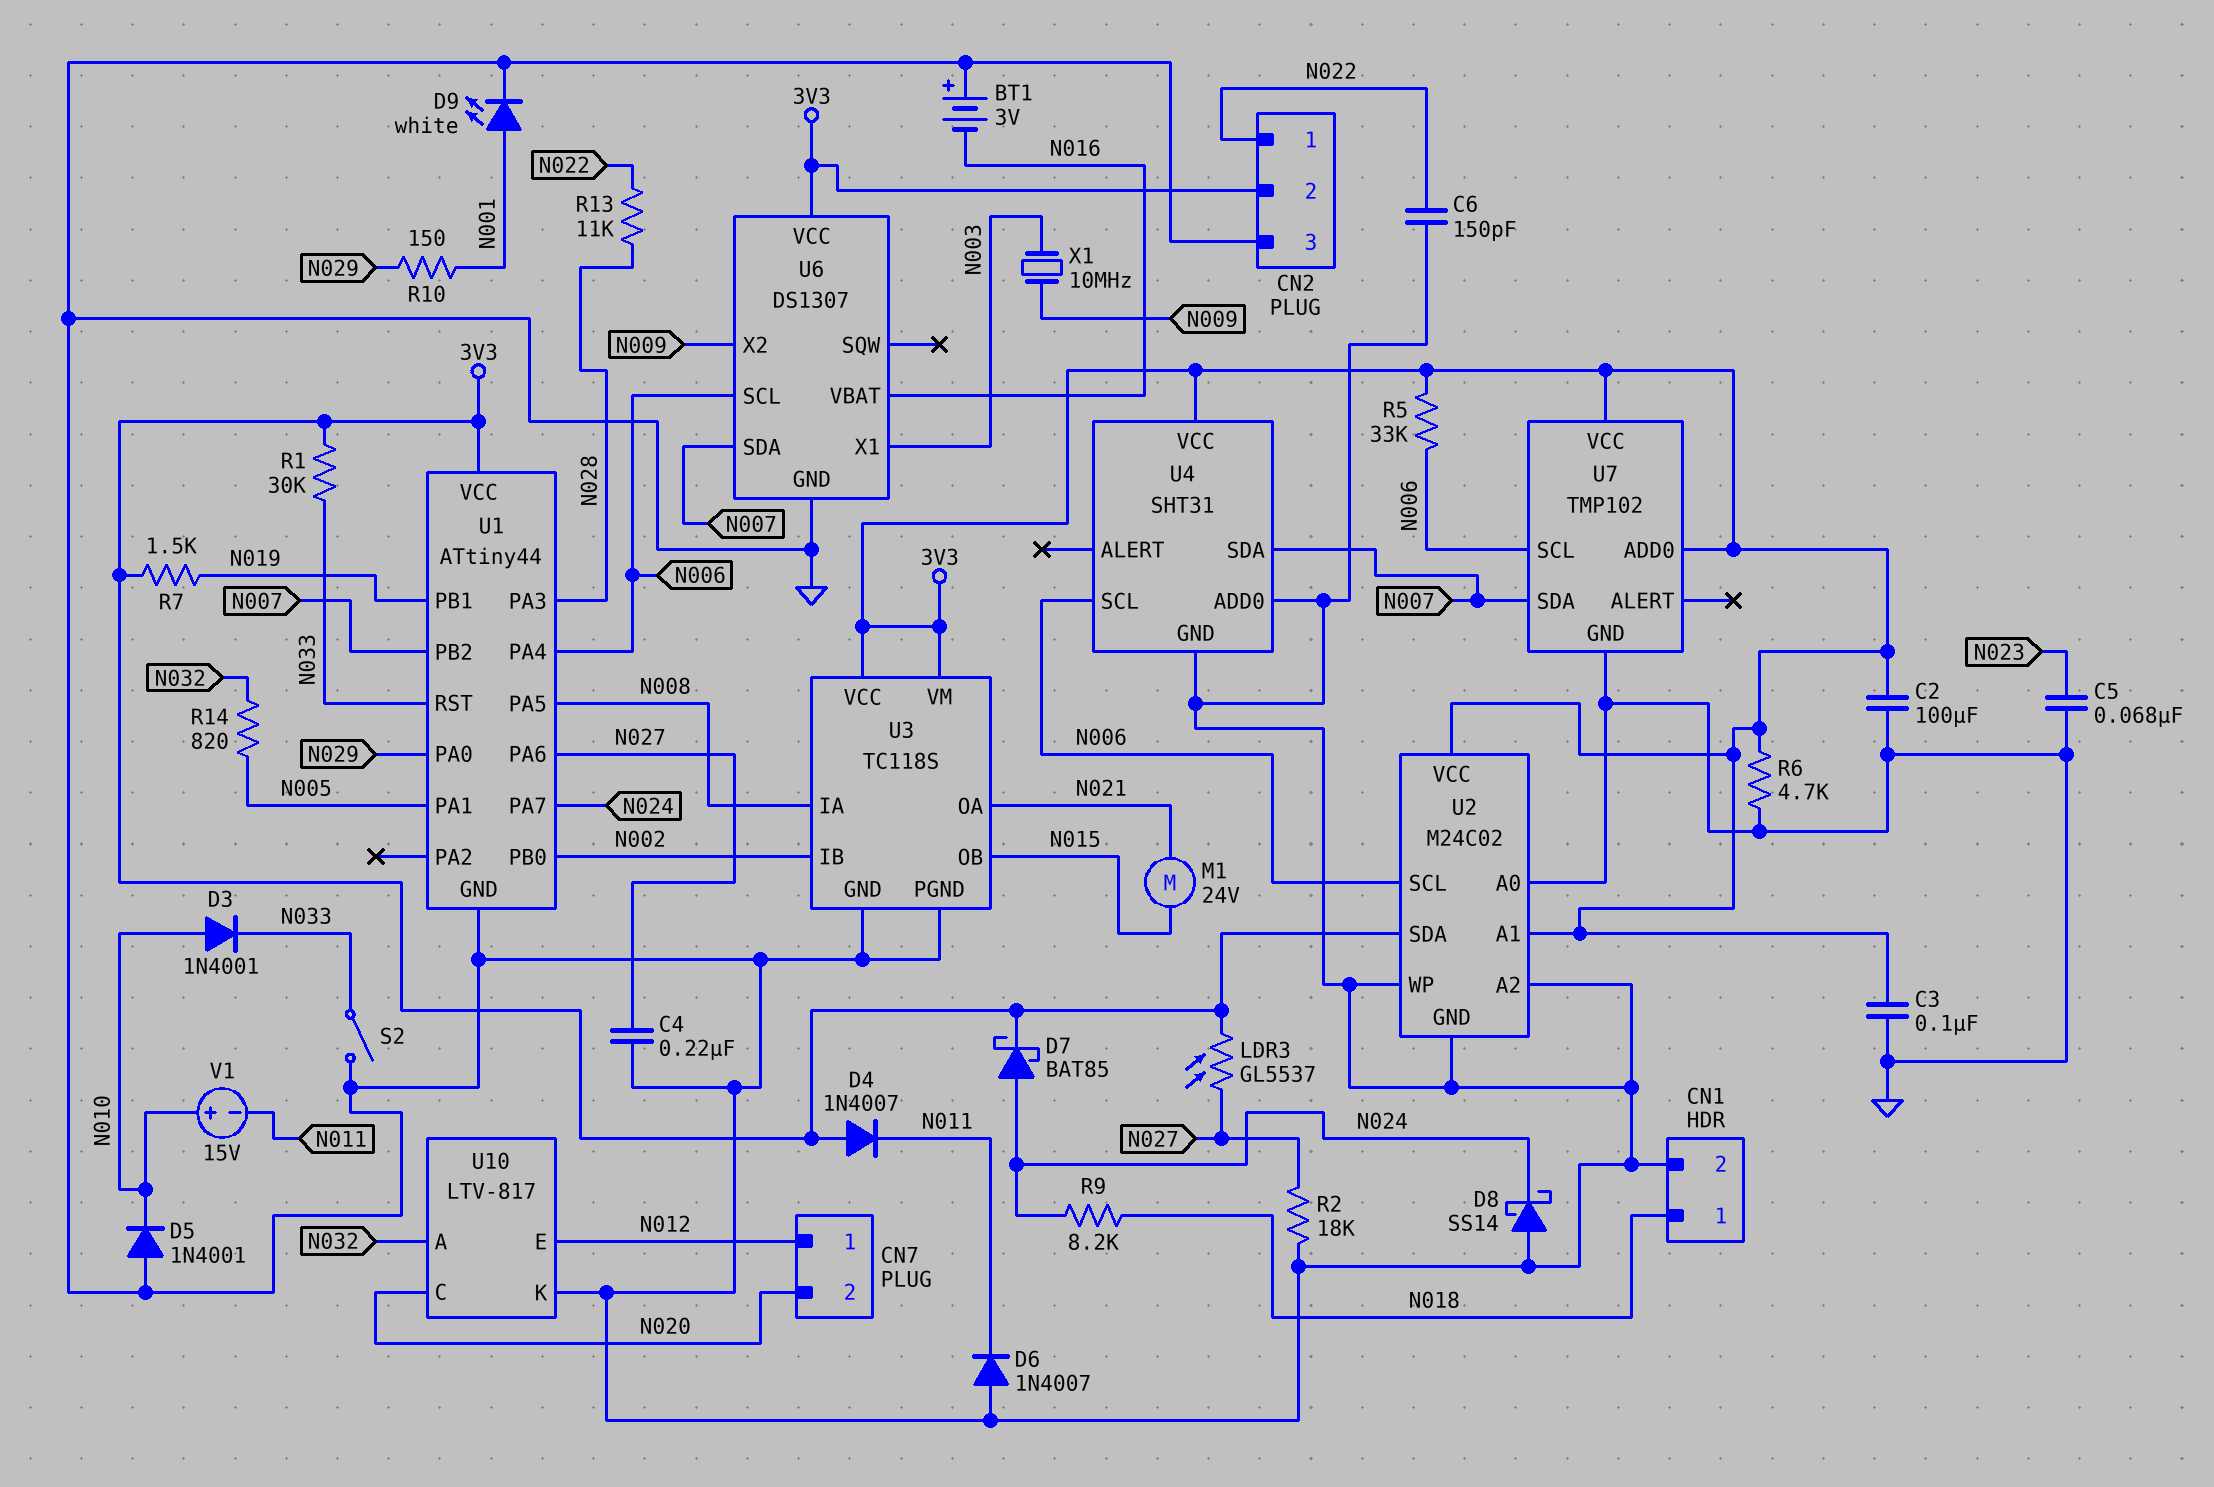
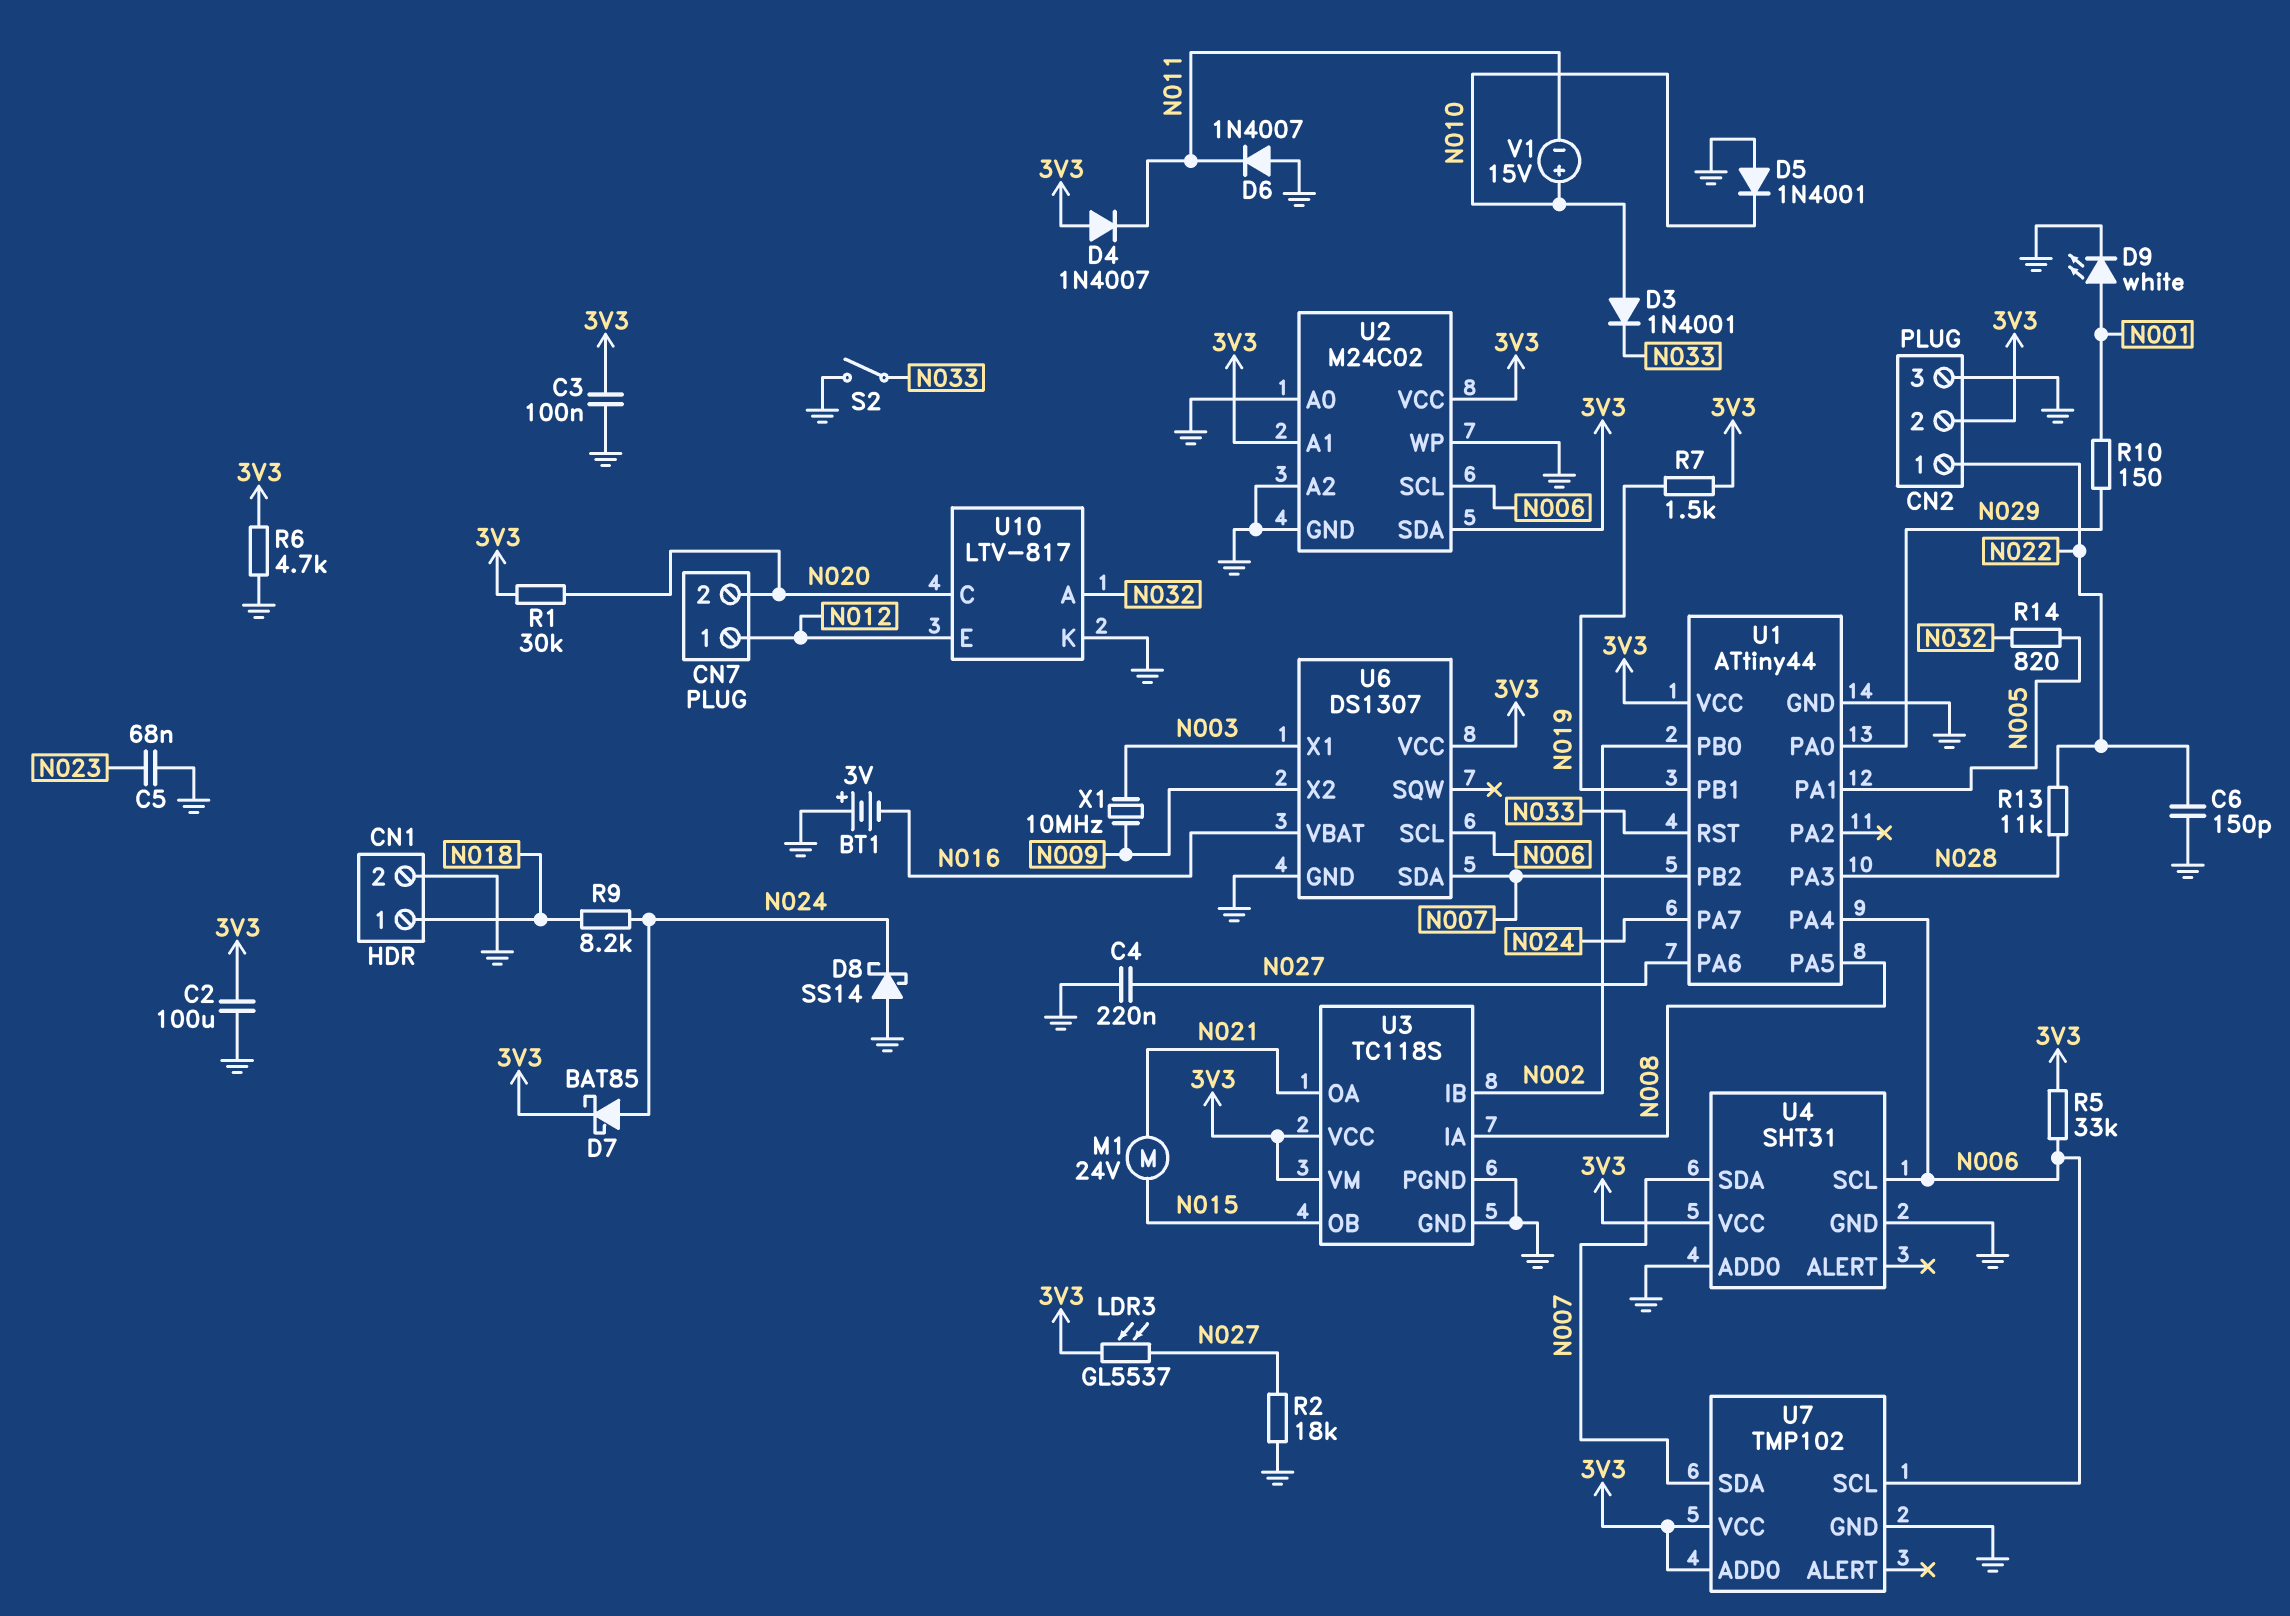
R1: 30k (3V3, N033) -> 30k (3V3, N020)

